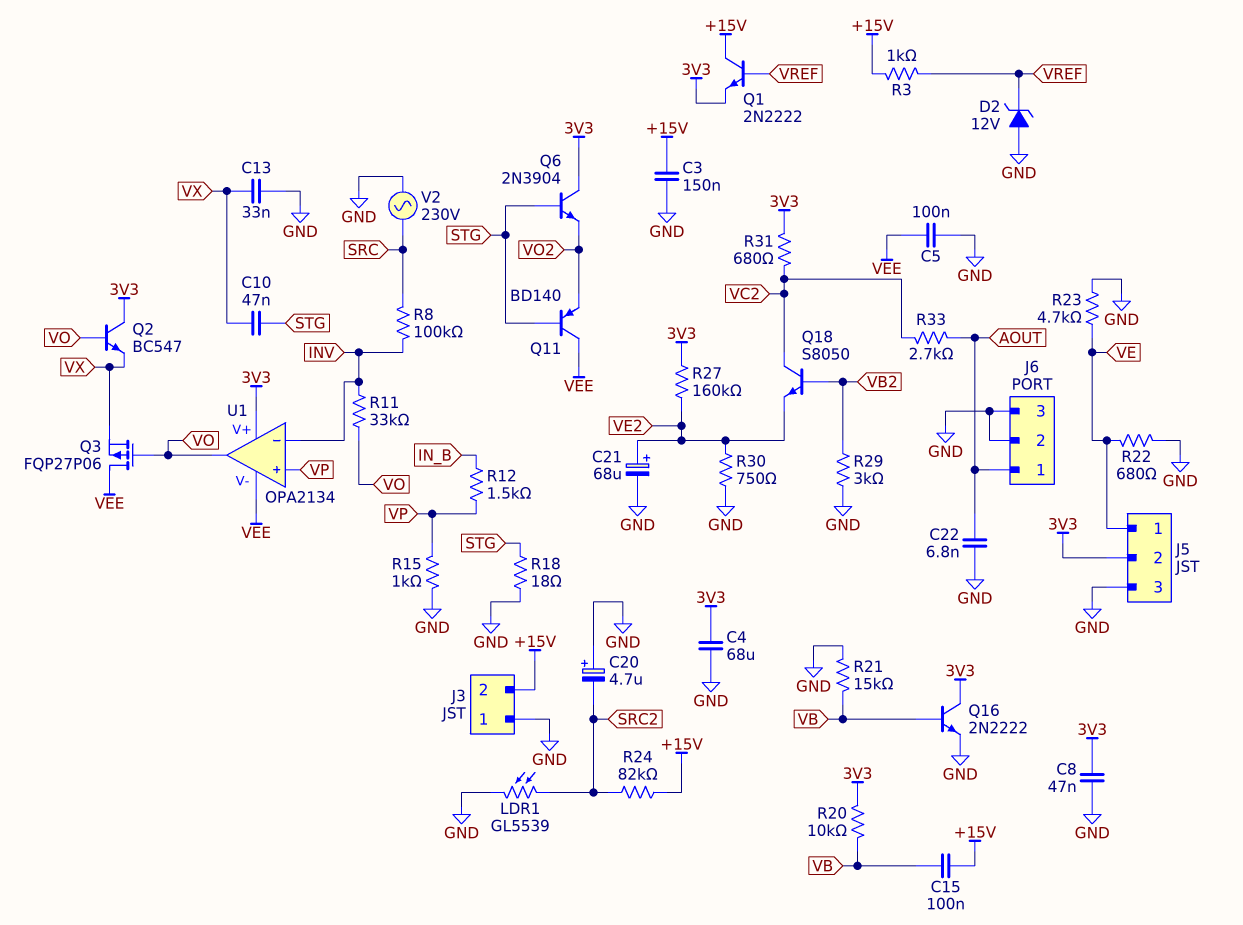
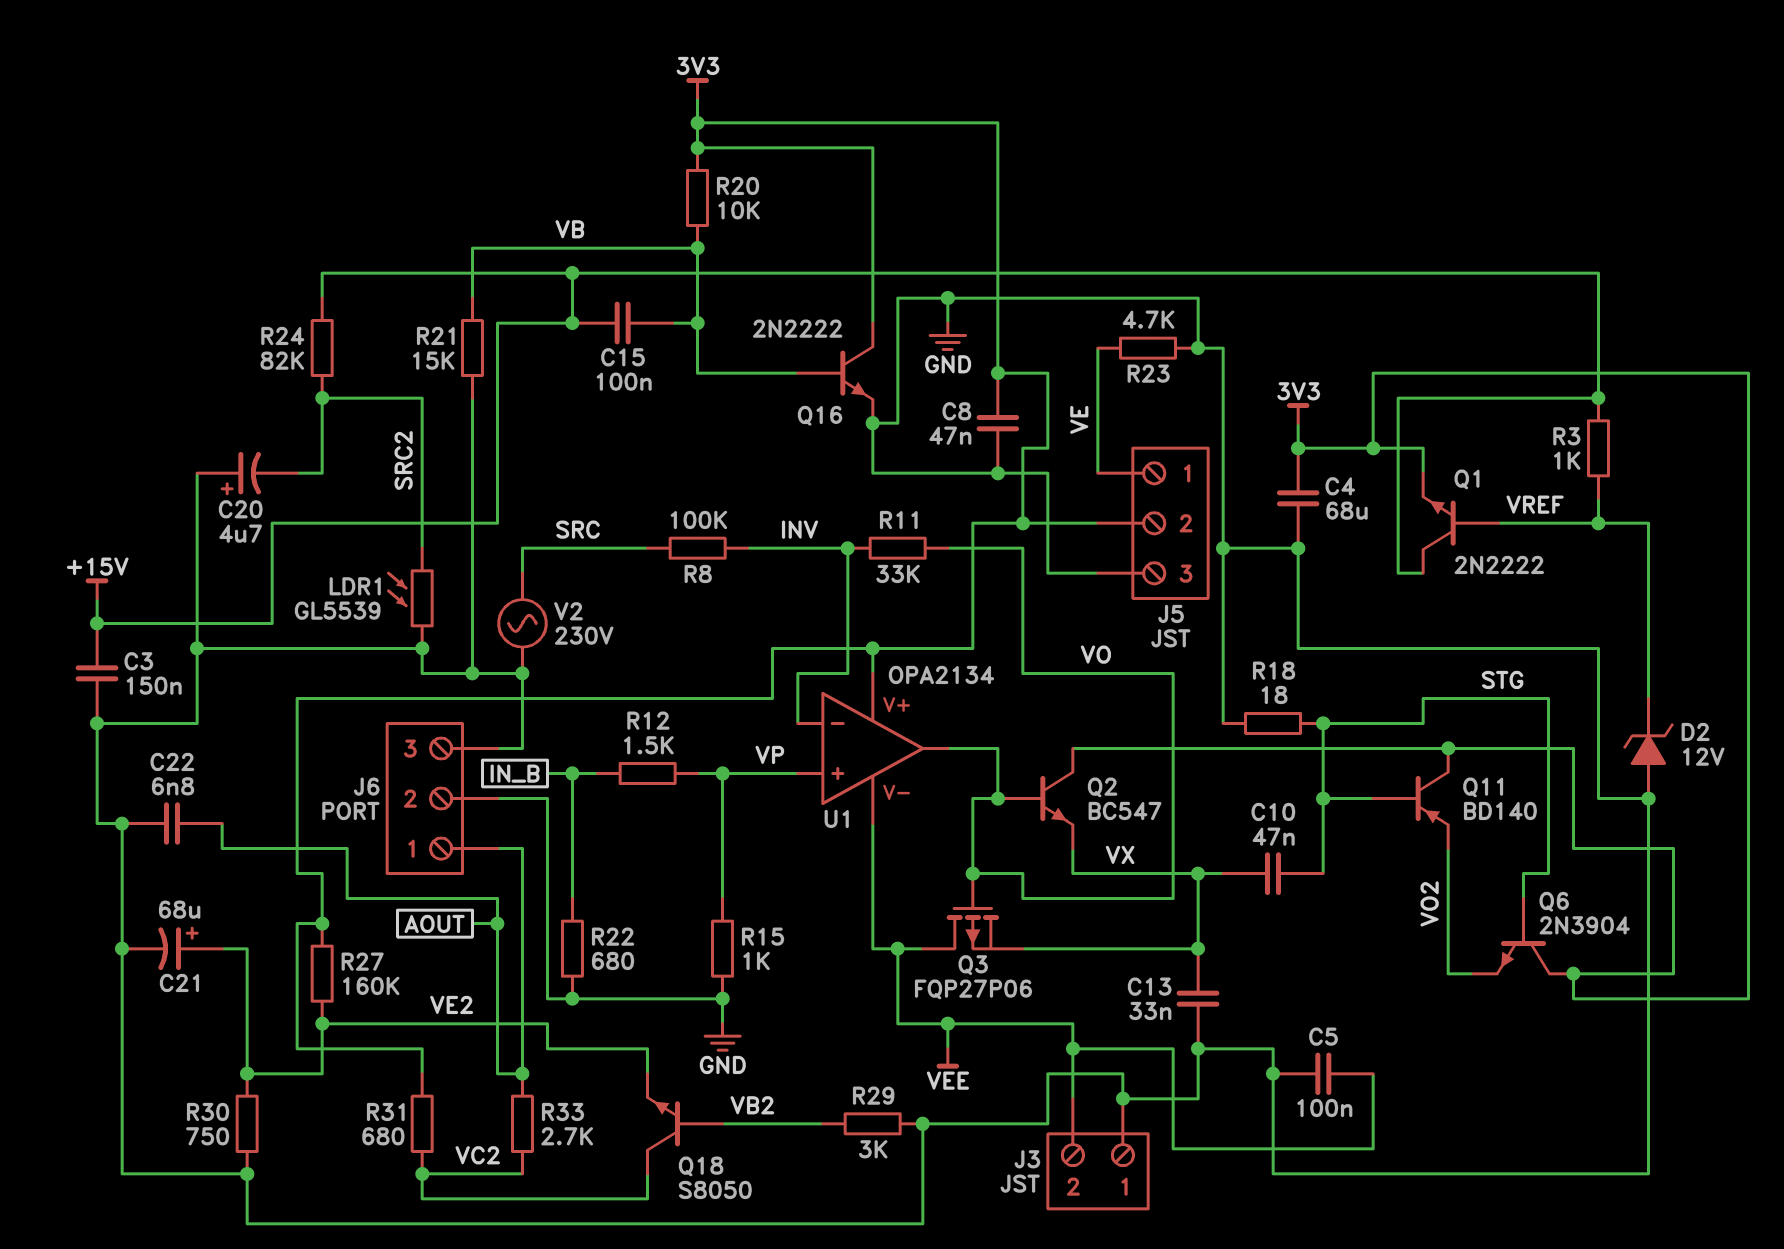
J3 pin 2: +15V -> VEE
Q11: PNP BD140 (B STG, C VEE, E VO2) -> PNP BD140 (B STG, C 3V3, E VO2)
R22: 680 (GND, VE) -> 680 (GND, IN_B)

